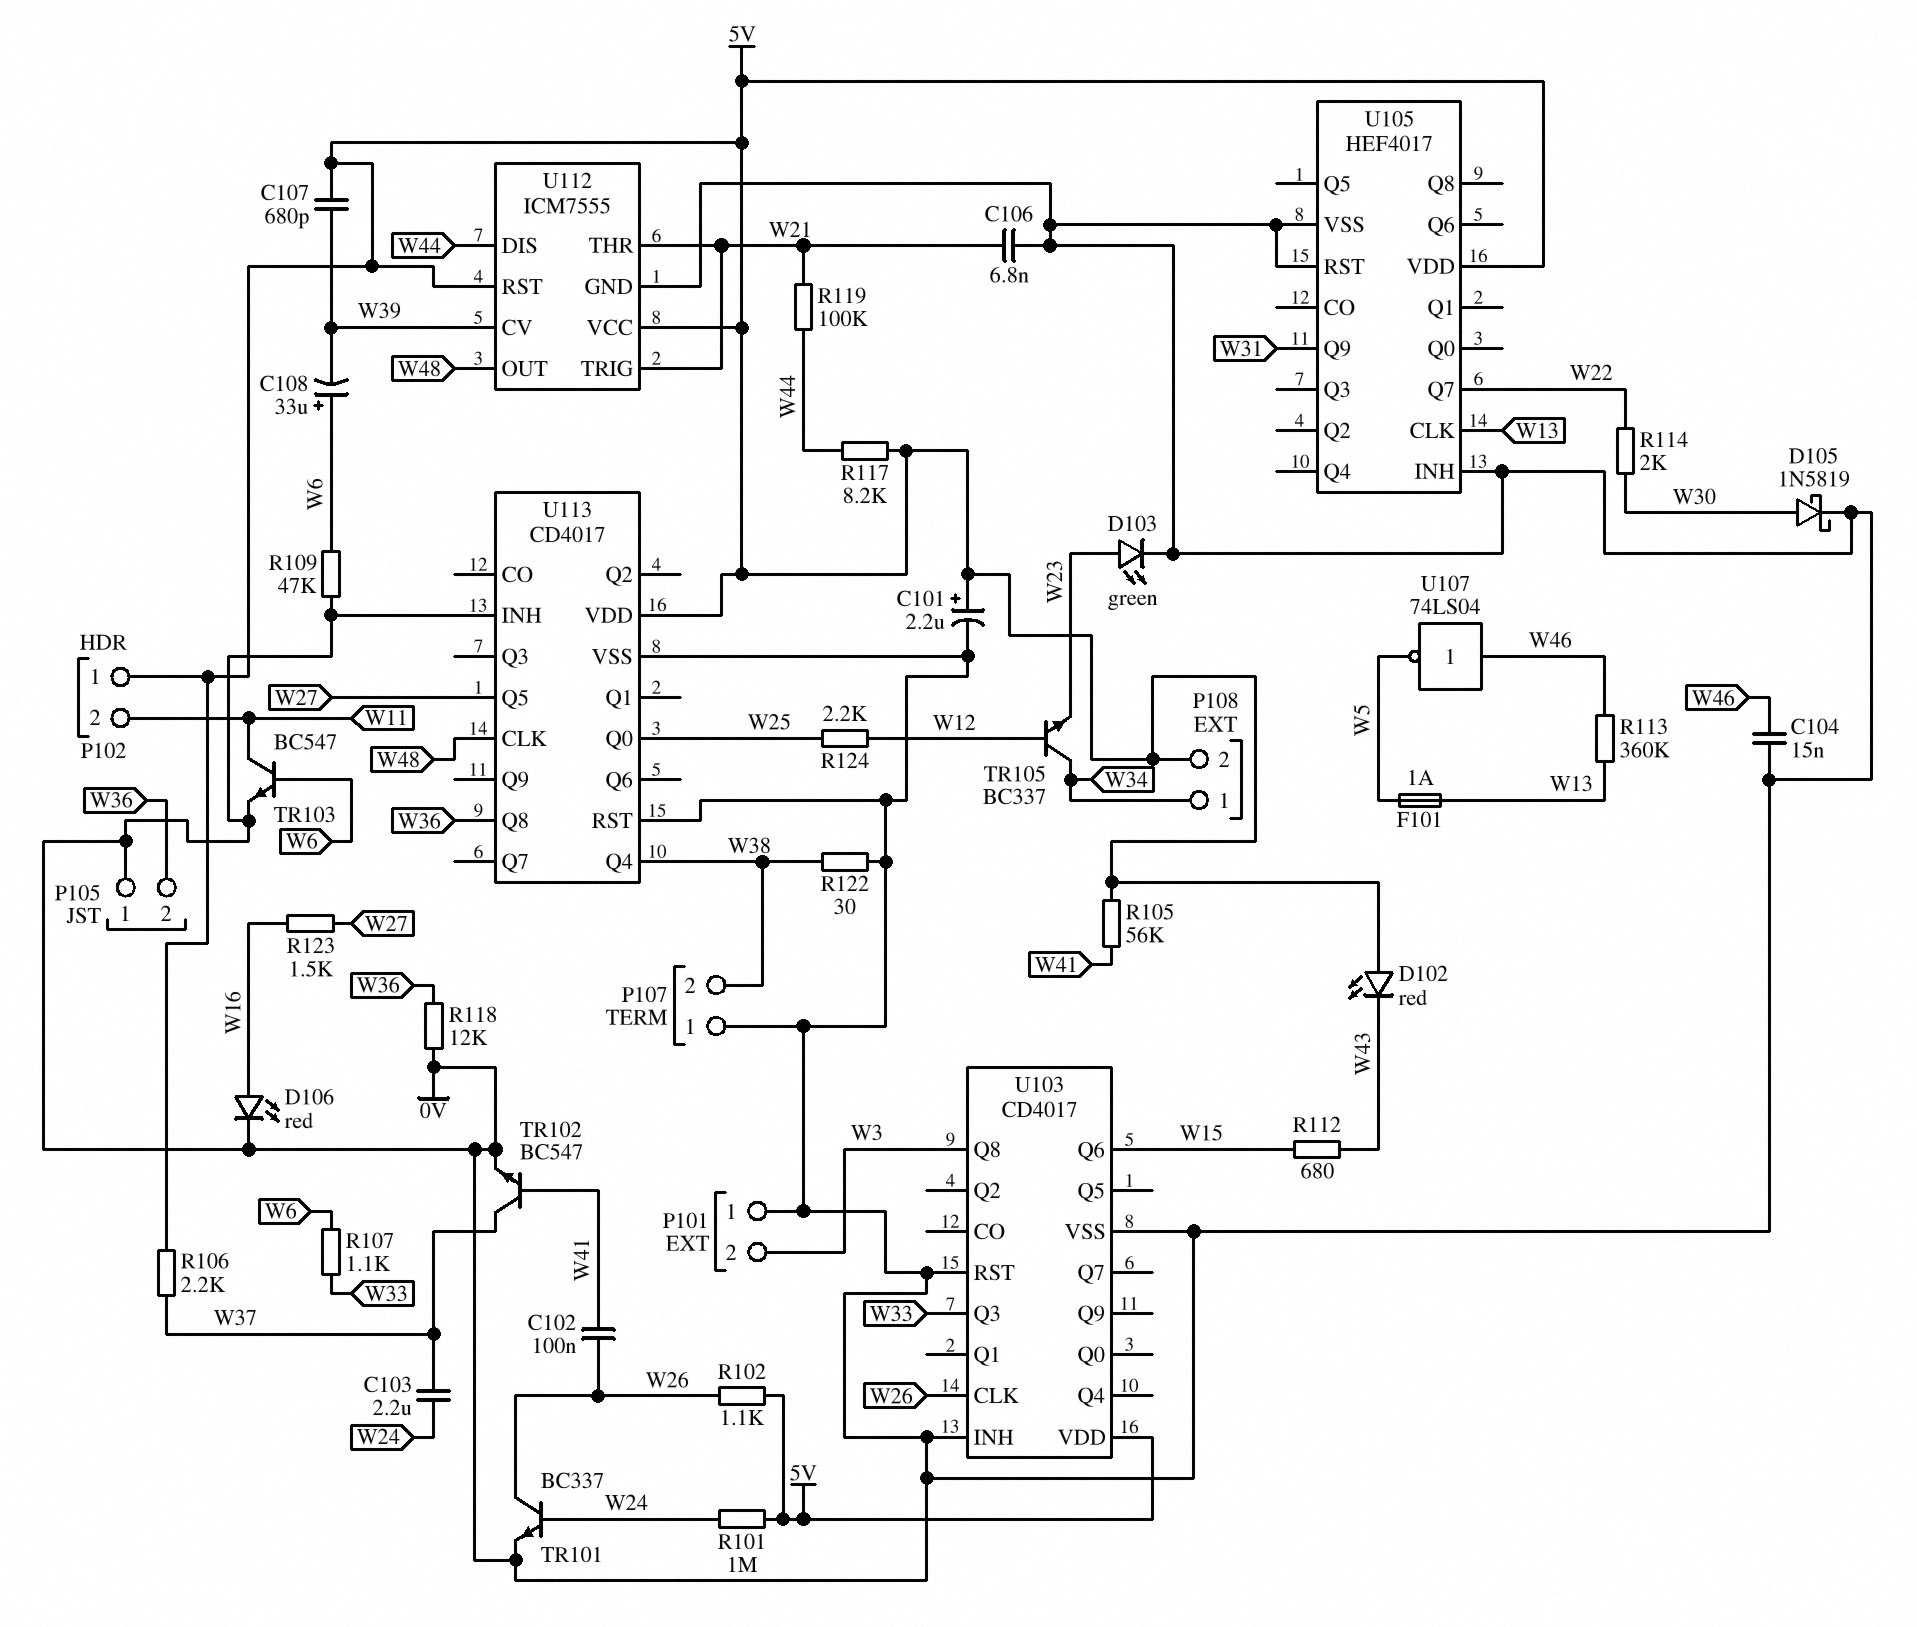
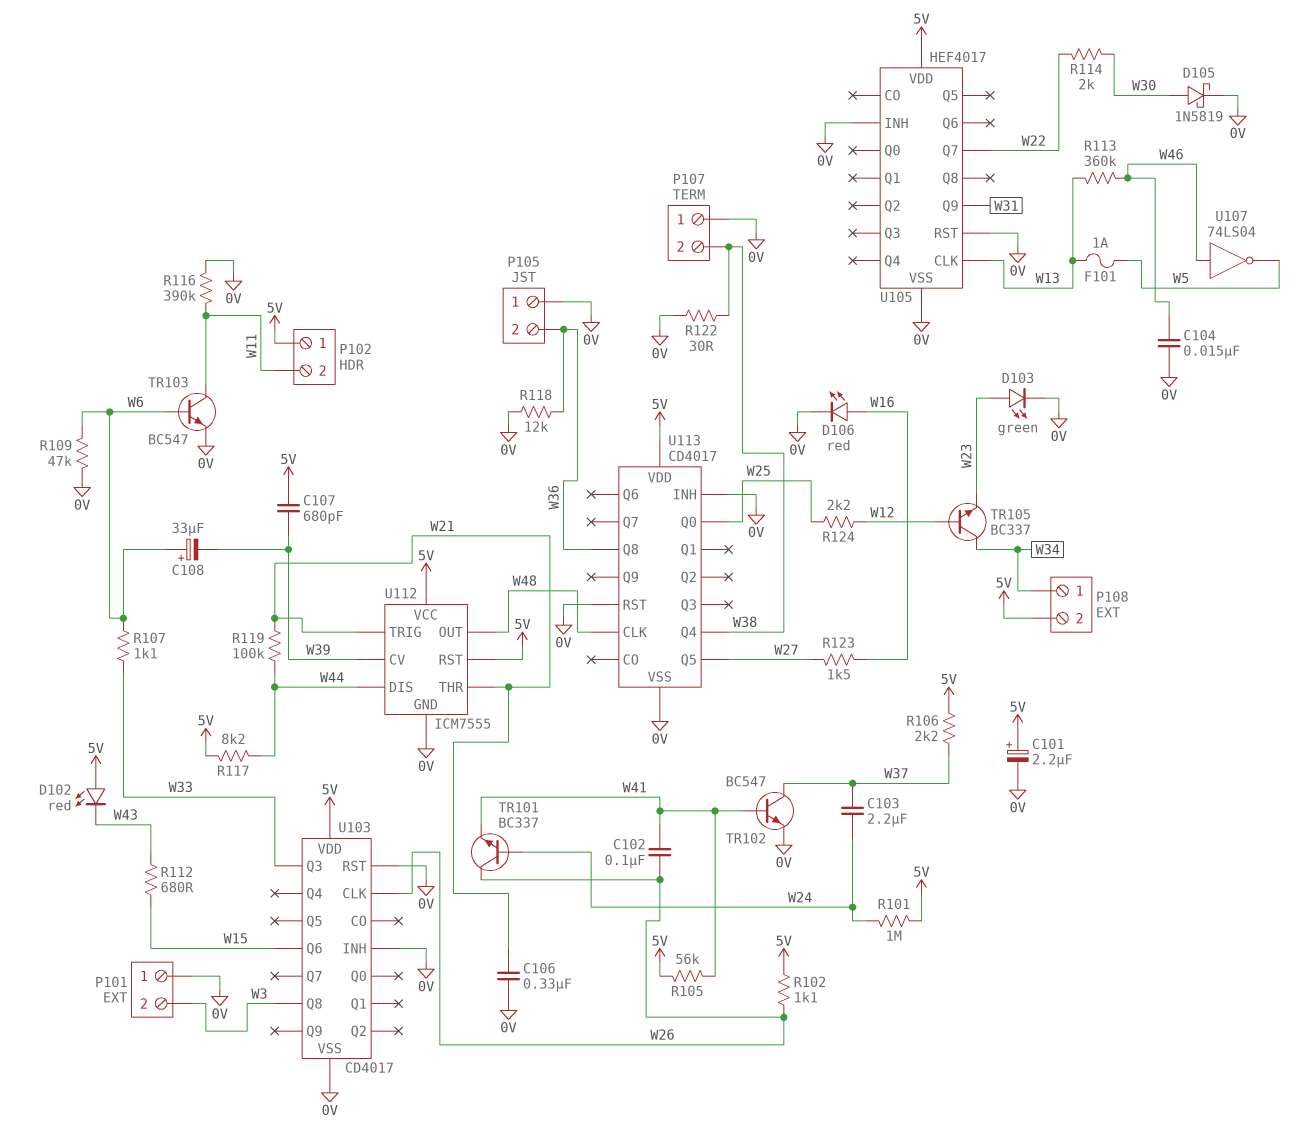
C106: 6.8nF (0V, W21) -> 330nF (0V, W21)
R116: none -> 390k (0V, W11)
TR101: NPN BC337 (B W24, C W26, E 0V) -> NPN BC337 (B W24, C W26, E W41)

